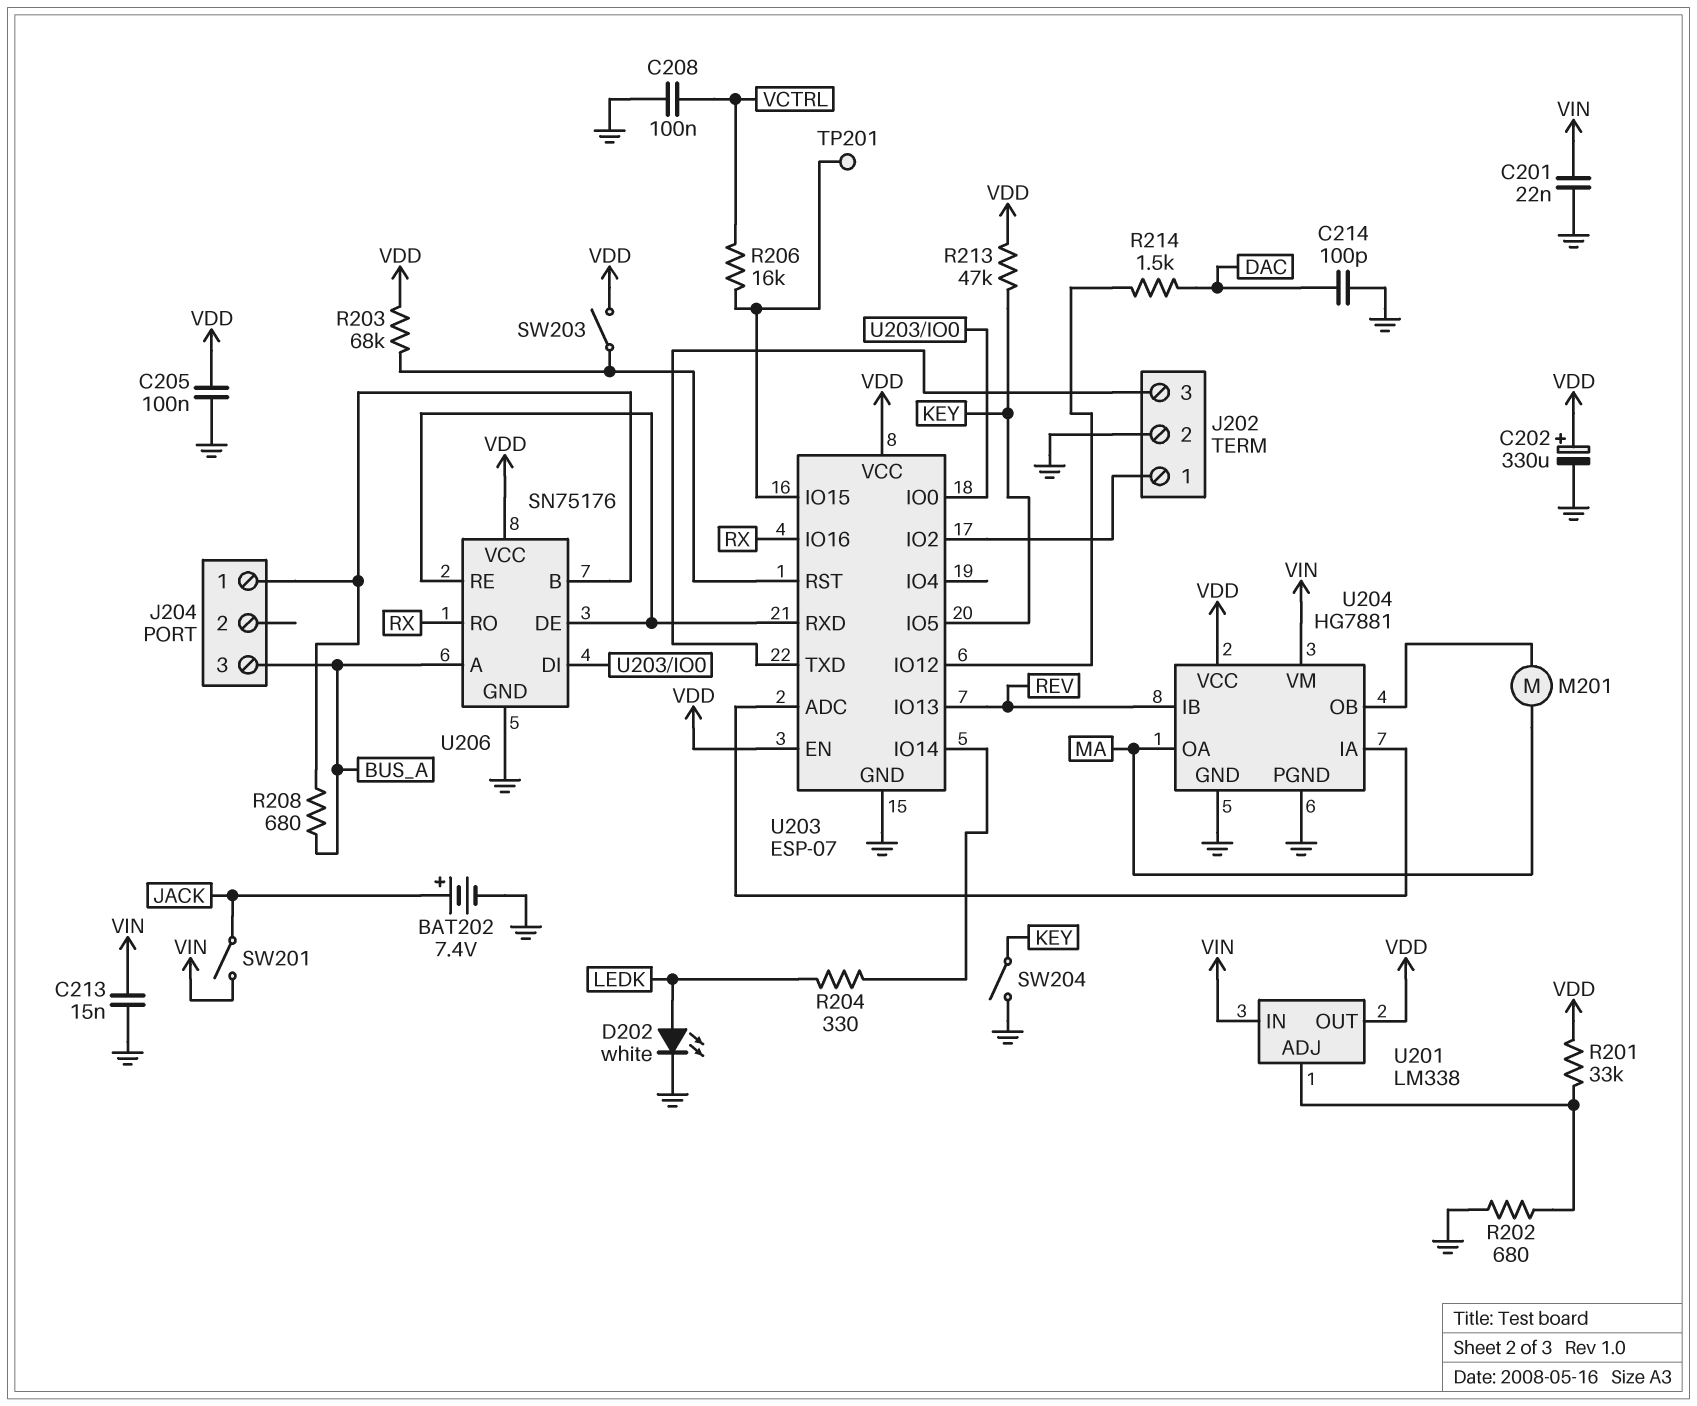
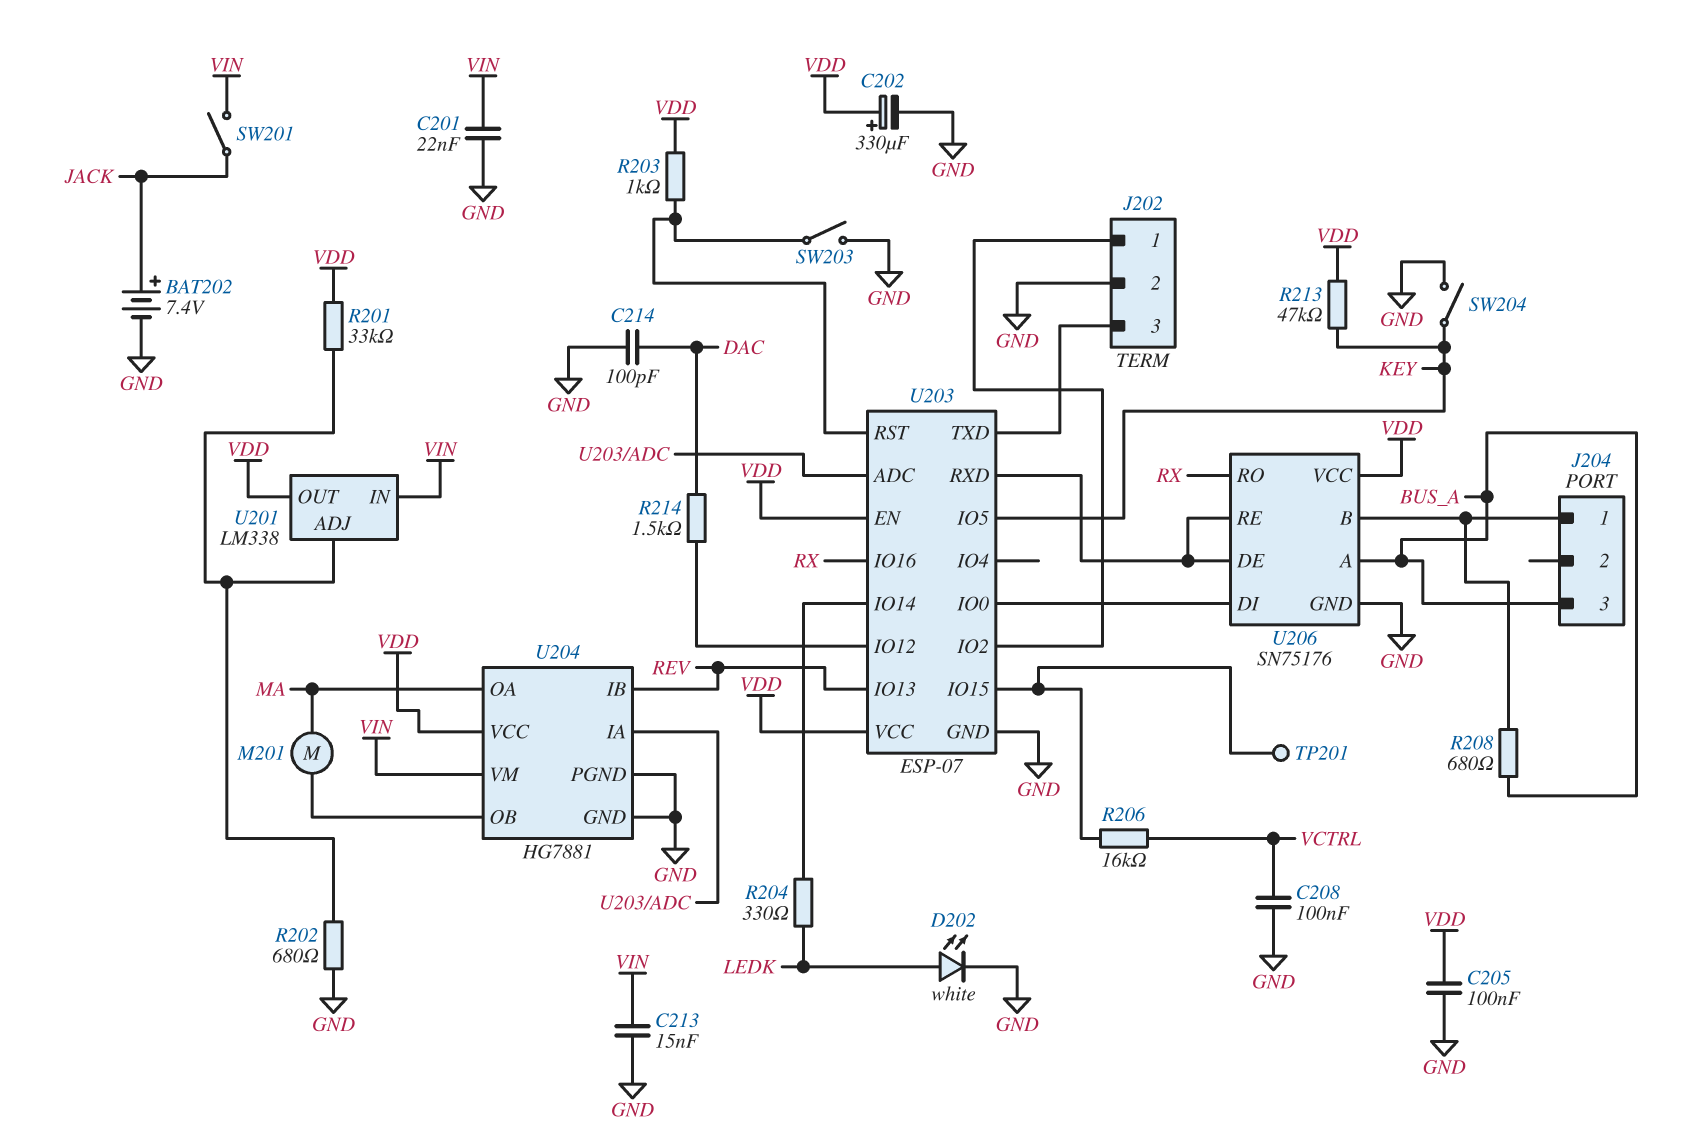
R203: 68k (U203/RST, VDD) -> 1k (U203/RST, VDD)
SW203: switch (U203/RST, VDD) -> switch (GND, U203/RST)

